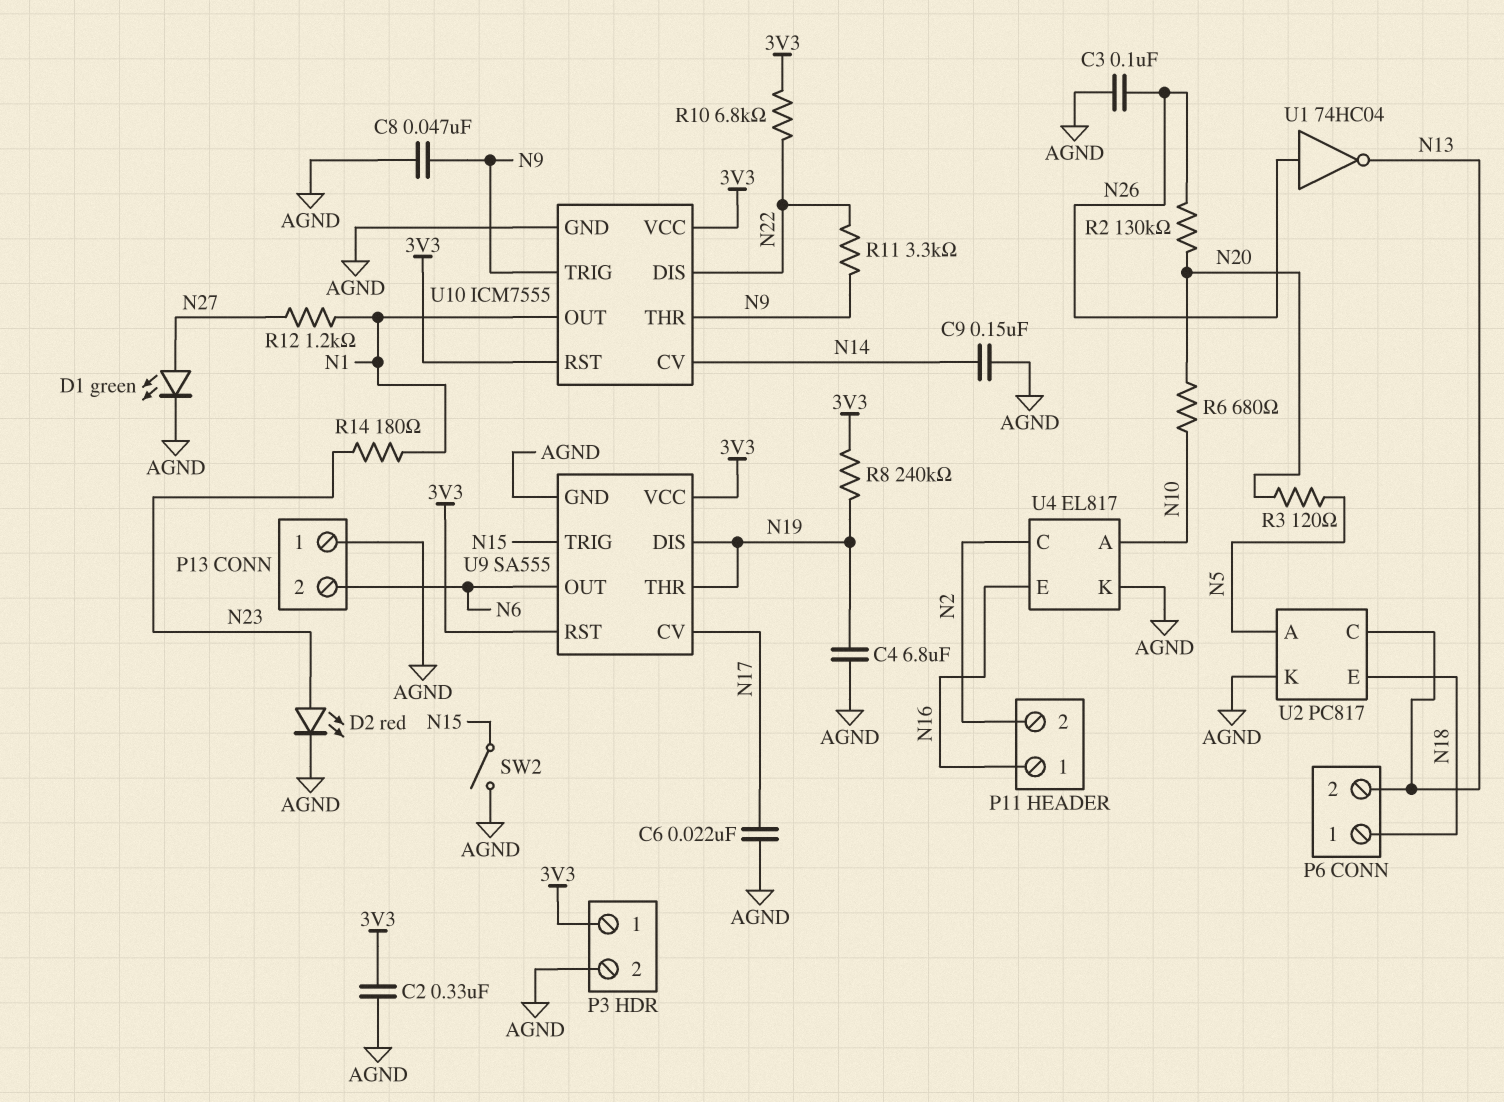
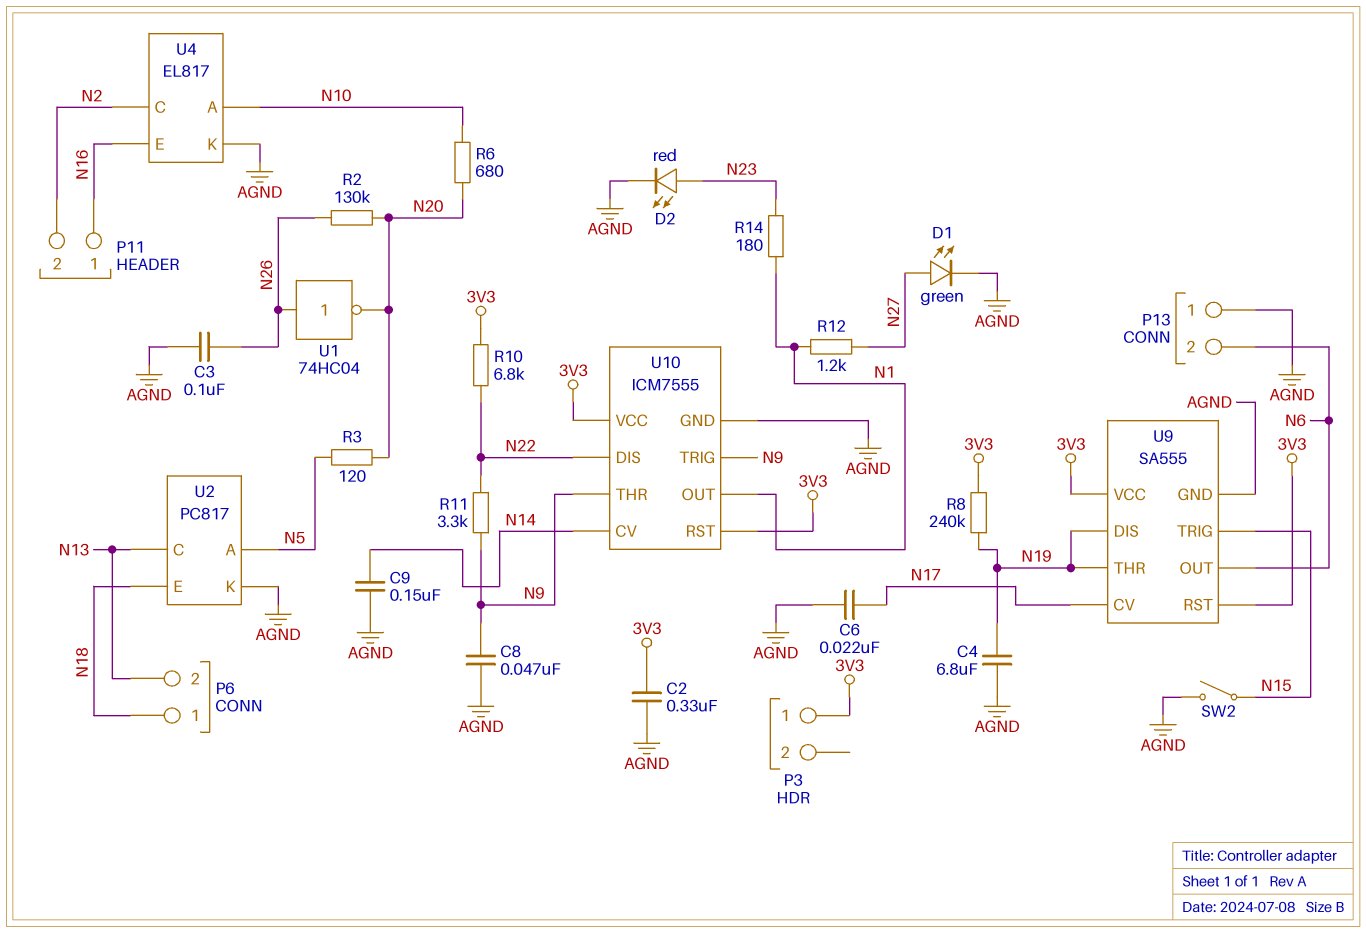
P3 pin 2: AGND -> none
U1: NOT 74HC04 (in N26, out N13) -> NOT 74HC04 (in N26, out N20)

